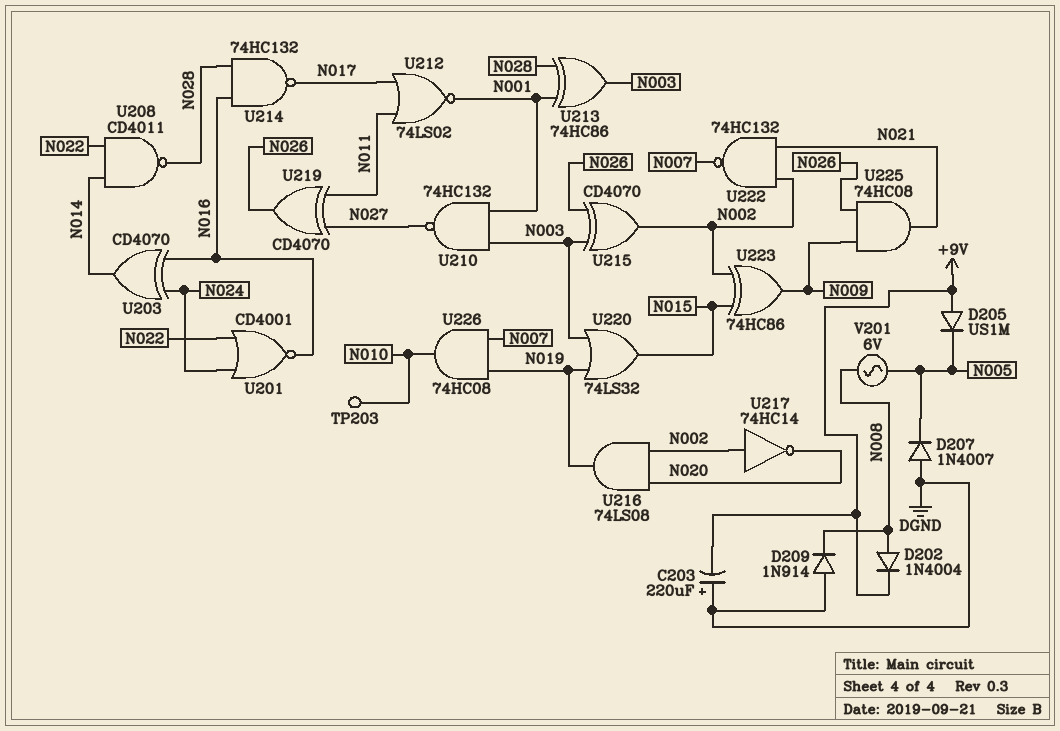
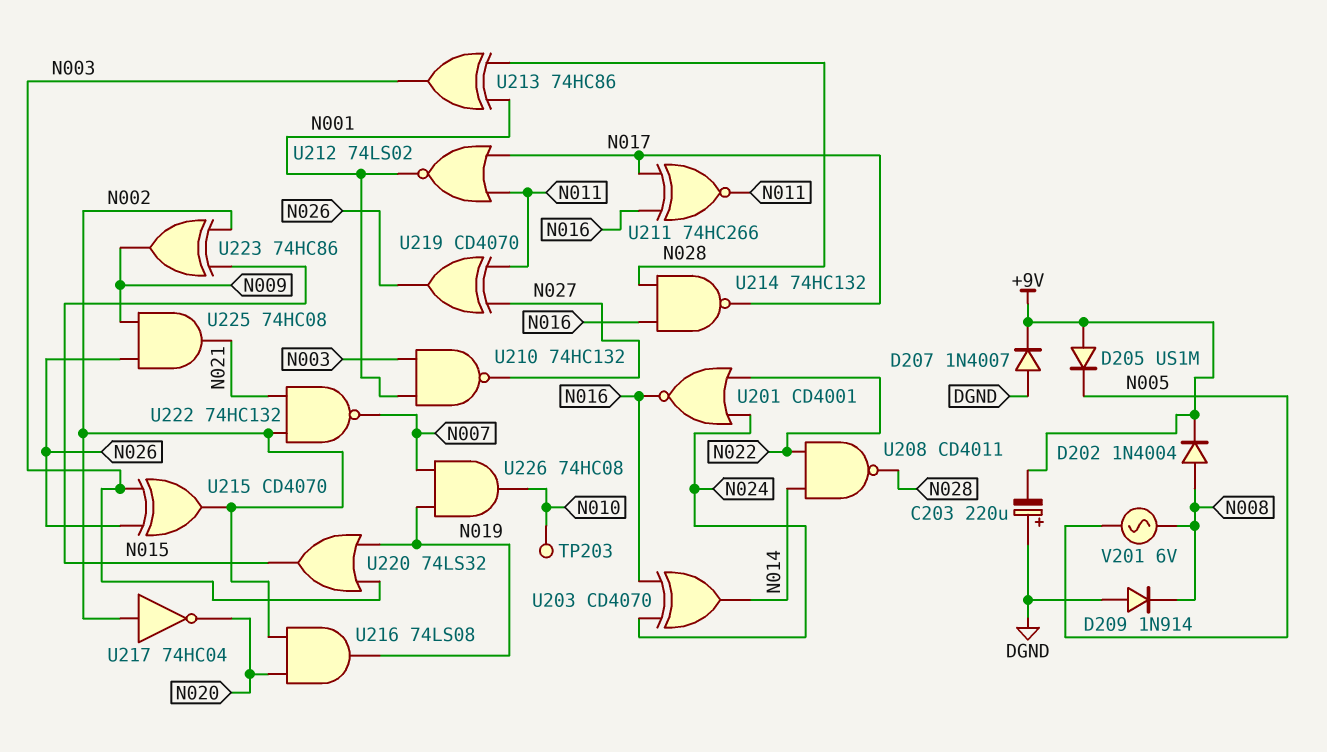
D207: diode 1N4007 (A DGND, K N005) -> diode 1N4007 (A DGND, K +9V)
U211: none -> XNOR 74HC266 (in N016, in N017, out N011)
U217: NOT 74HC14 (in N002, out N020) -> NOT 74HC04 (in N002, out N020)

